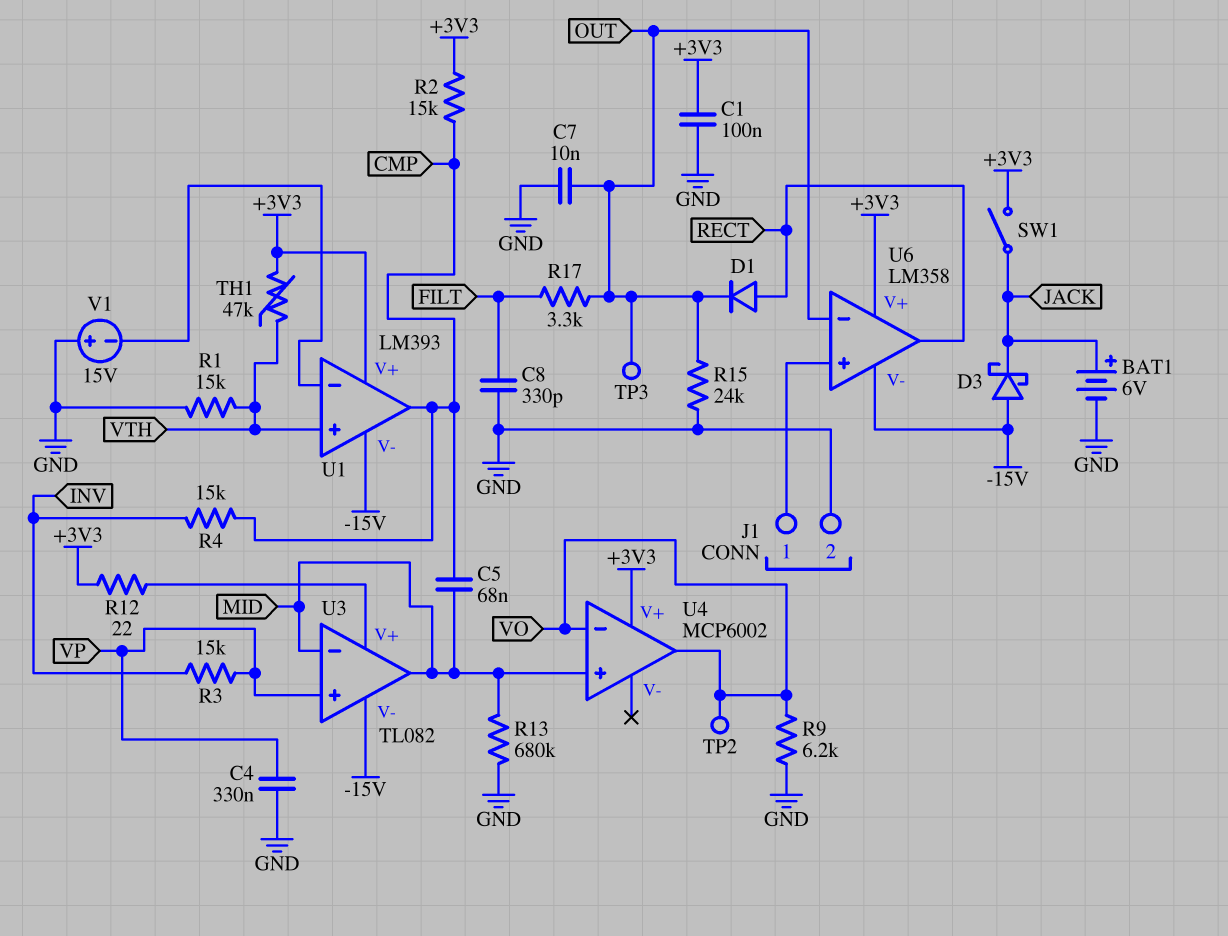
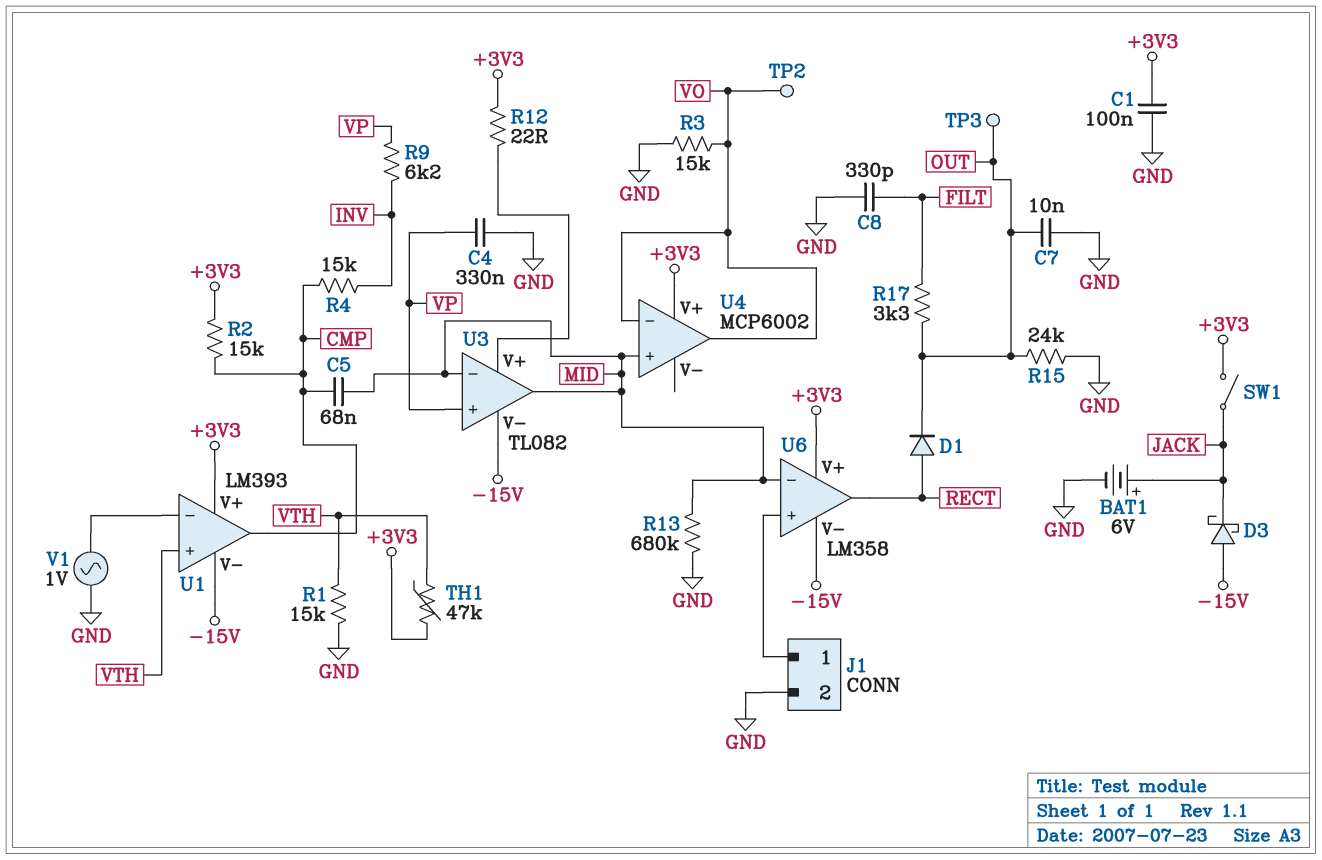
R3: 15k (INV, VP) -> 15k (GND, VO)
R9: 6.2k (GND, VO) -> 6.2k (INV, VP)
U6 pin in-: OUT -> MID
V1: 15V (plus GND, minus U1/in-) -> AC 1V (GND, U1/in-)

